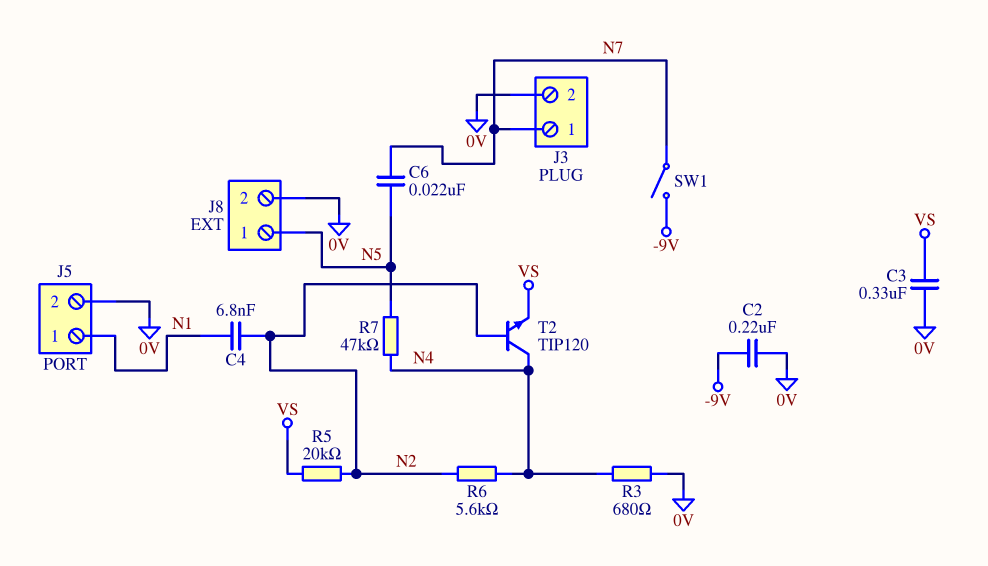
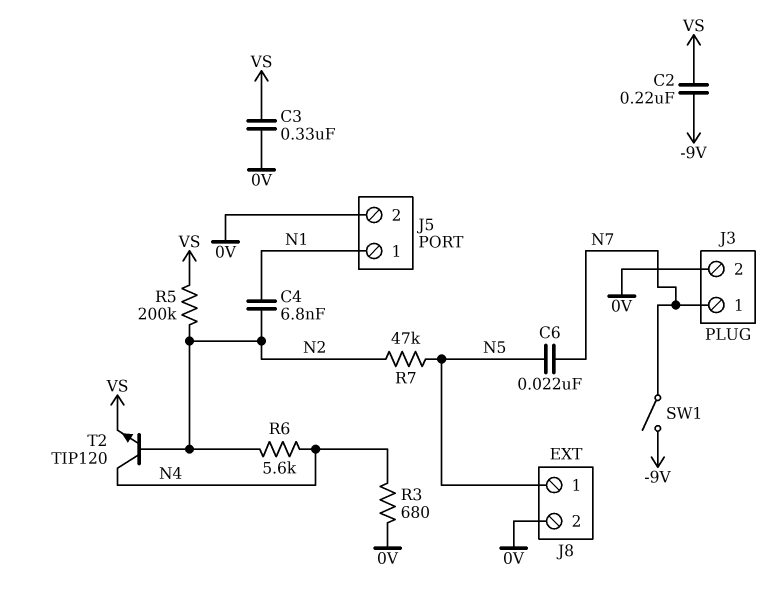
C2: 220nF (-9V, 0V) -> 220nF (-9V, VS)
R5: 20k (N2, VS) -> 200k (N2, VS)
R7: 47k (N4, N5) -> 47k (N2, N5)

